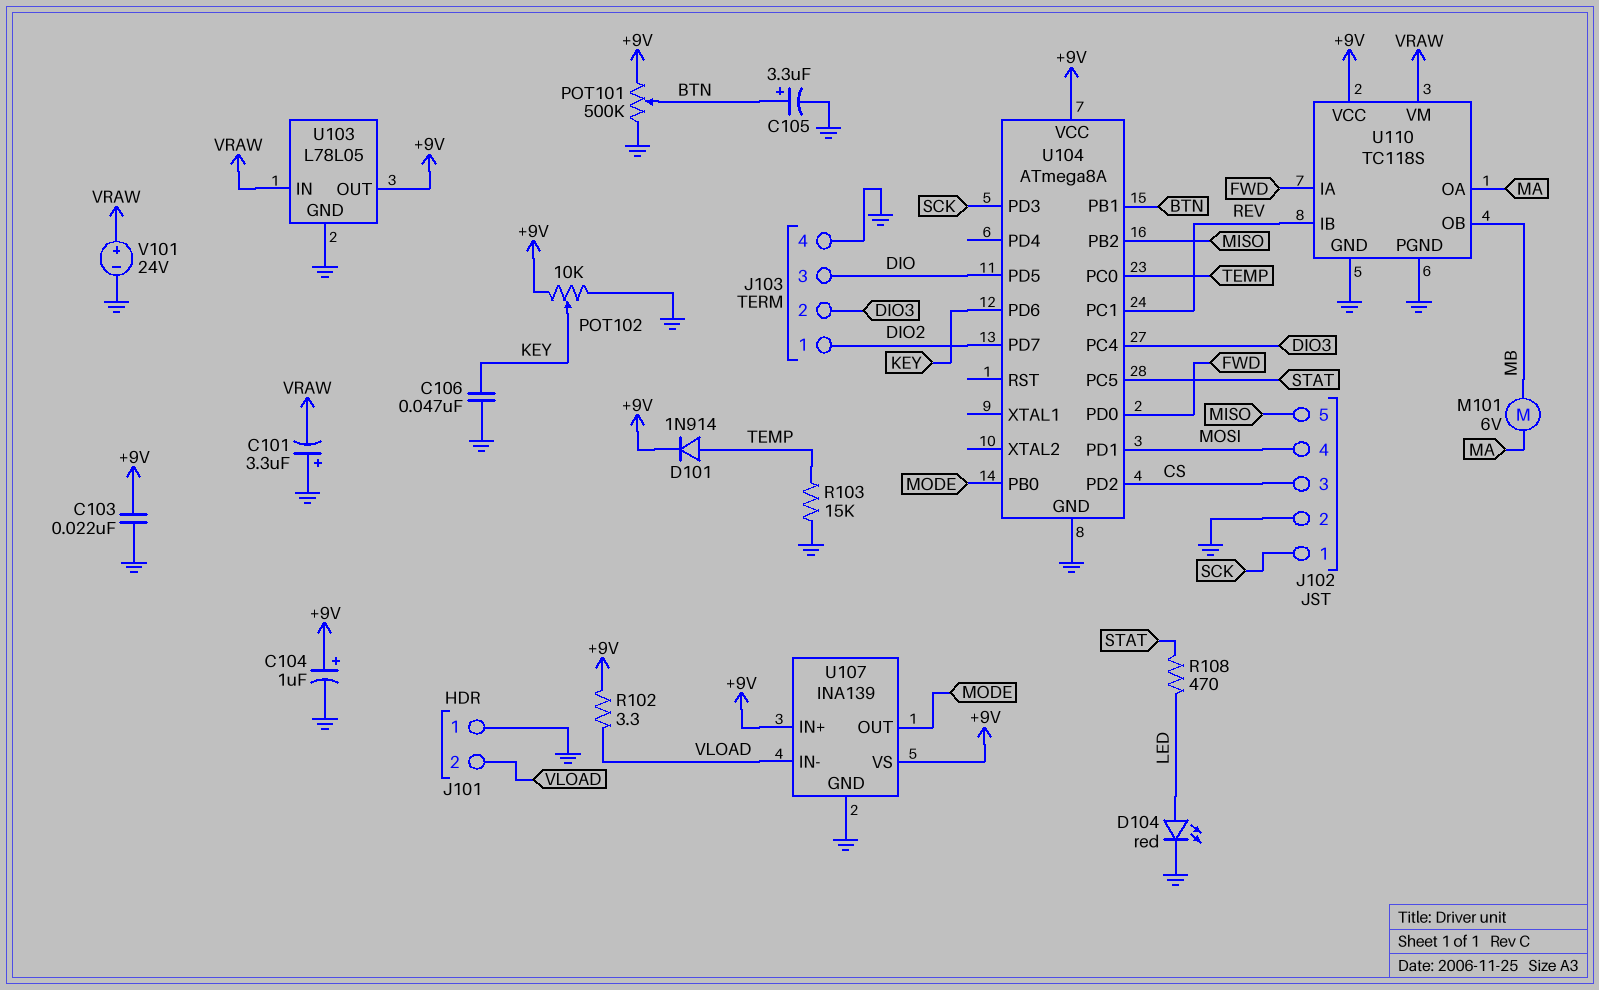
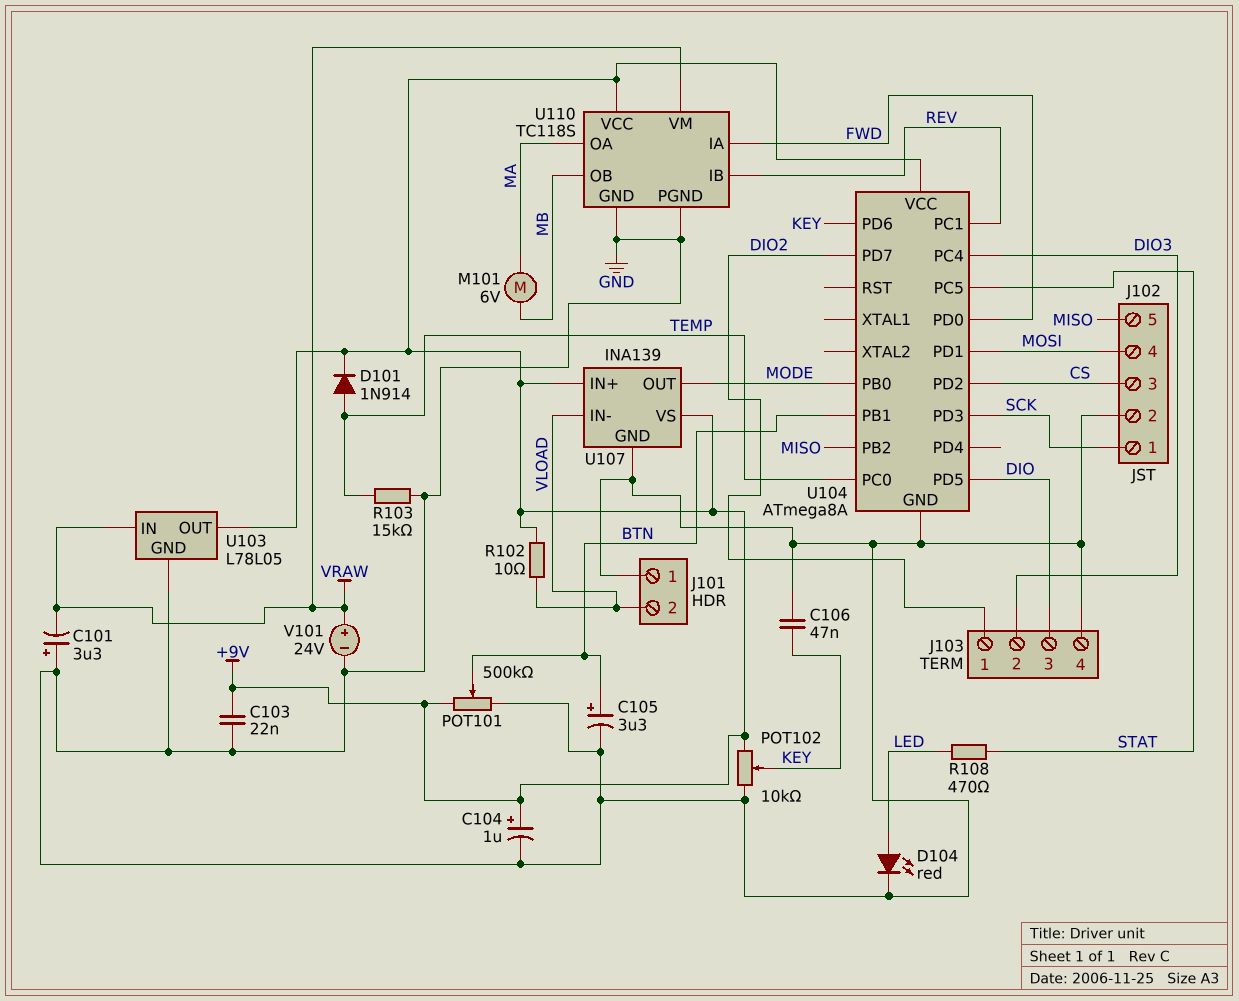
R102: 3.3 (+9V, VLOAD) -> 10 (+9V, VLOAD)

